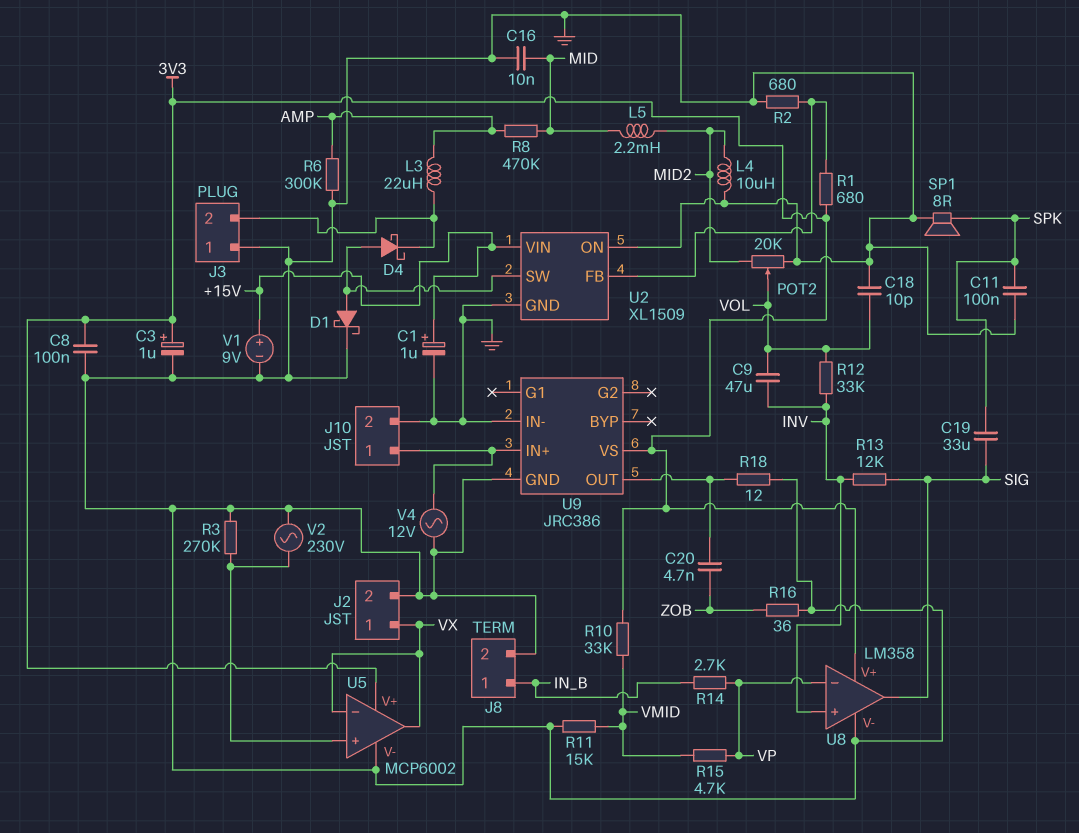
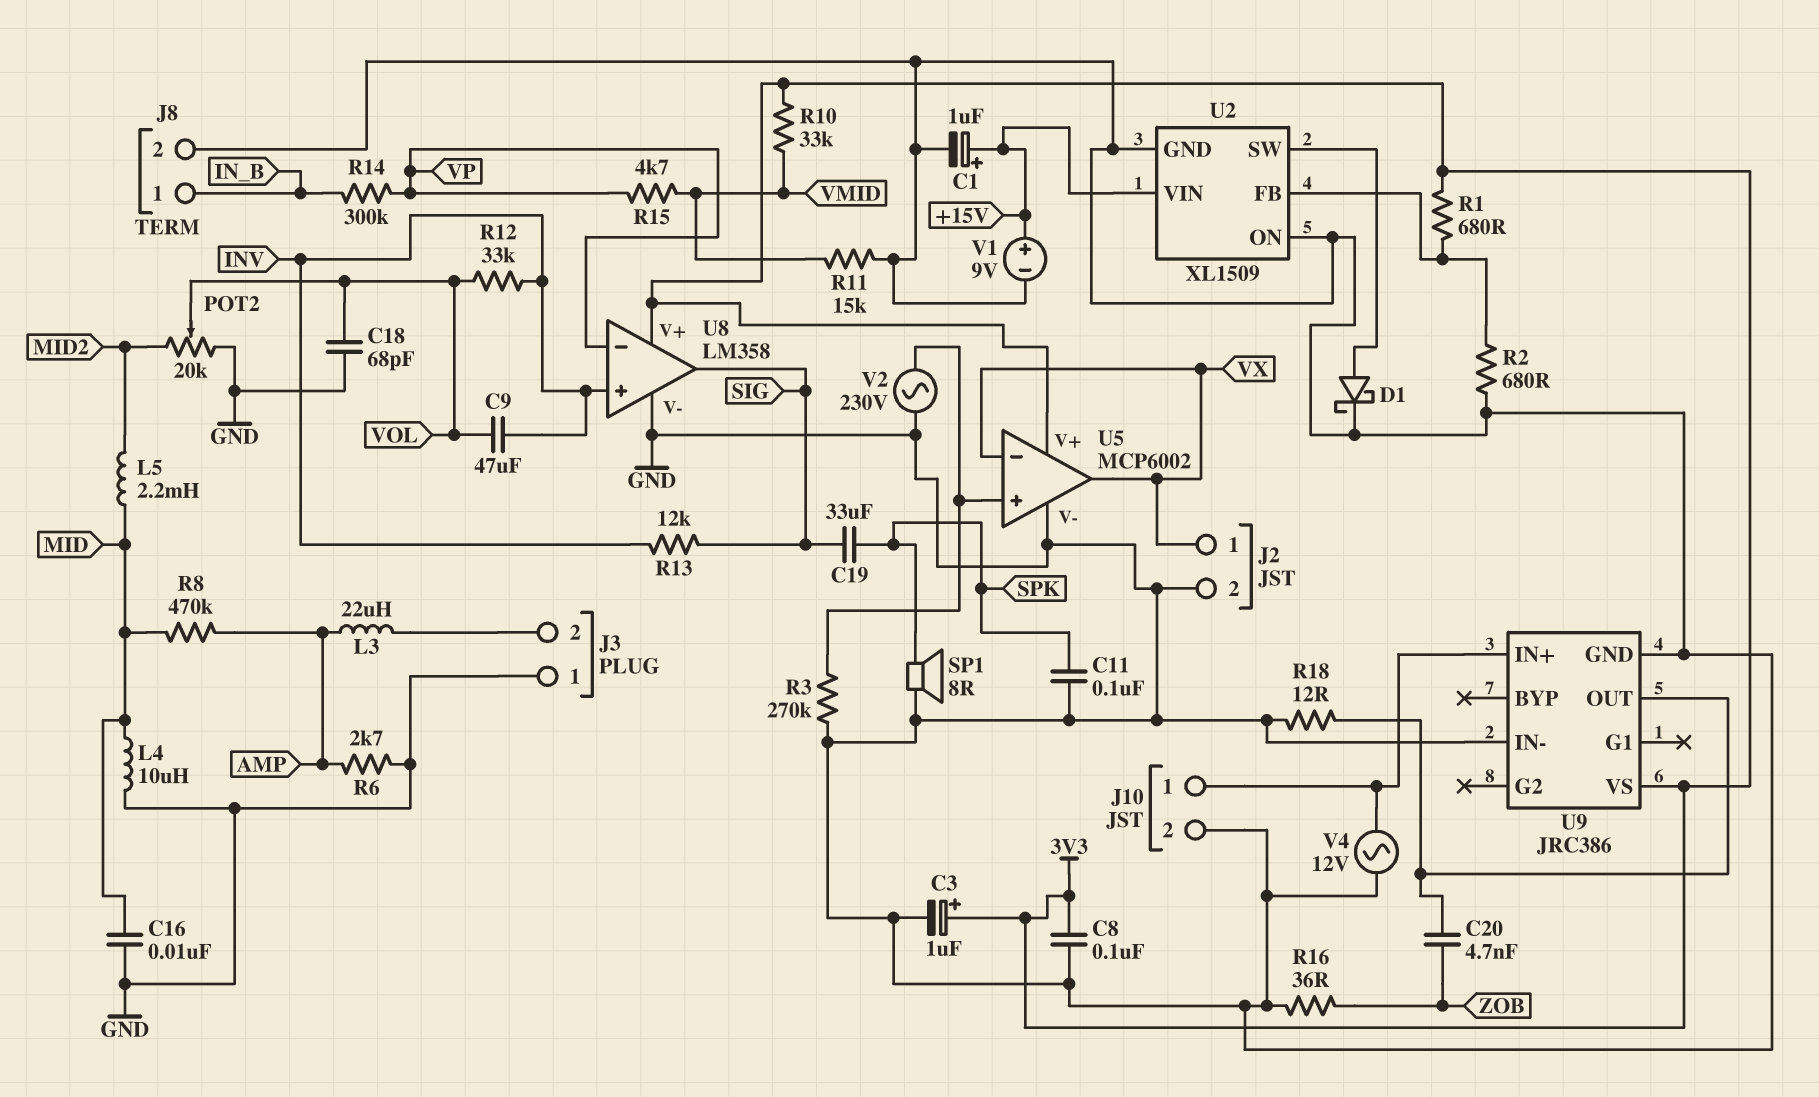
C18: 10pF (GND, VOL) -> 68pF (GND, VOL)
D4: schottky (A U2/SW, K J3/2) -> none
L4: 10uH (GND, MID2) -> 10uH (GND, MID)
R6: 300k (AMP, GND) -> 2.7k (AMP, GND)
R14: 2.7k (IN_B, VP) -> 300k (IN_B, VP)

